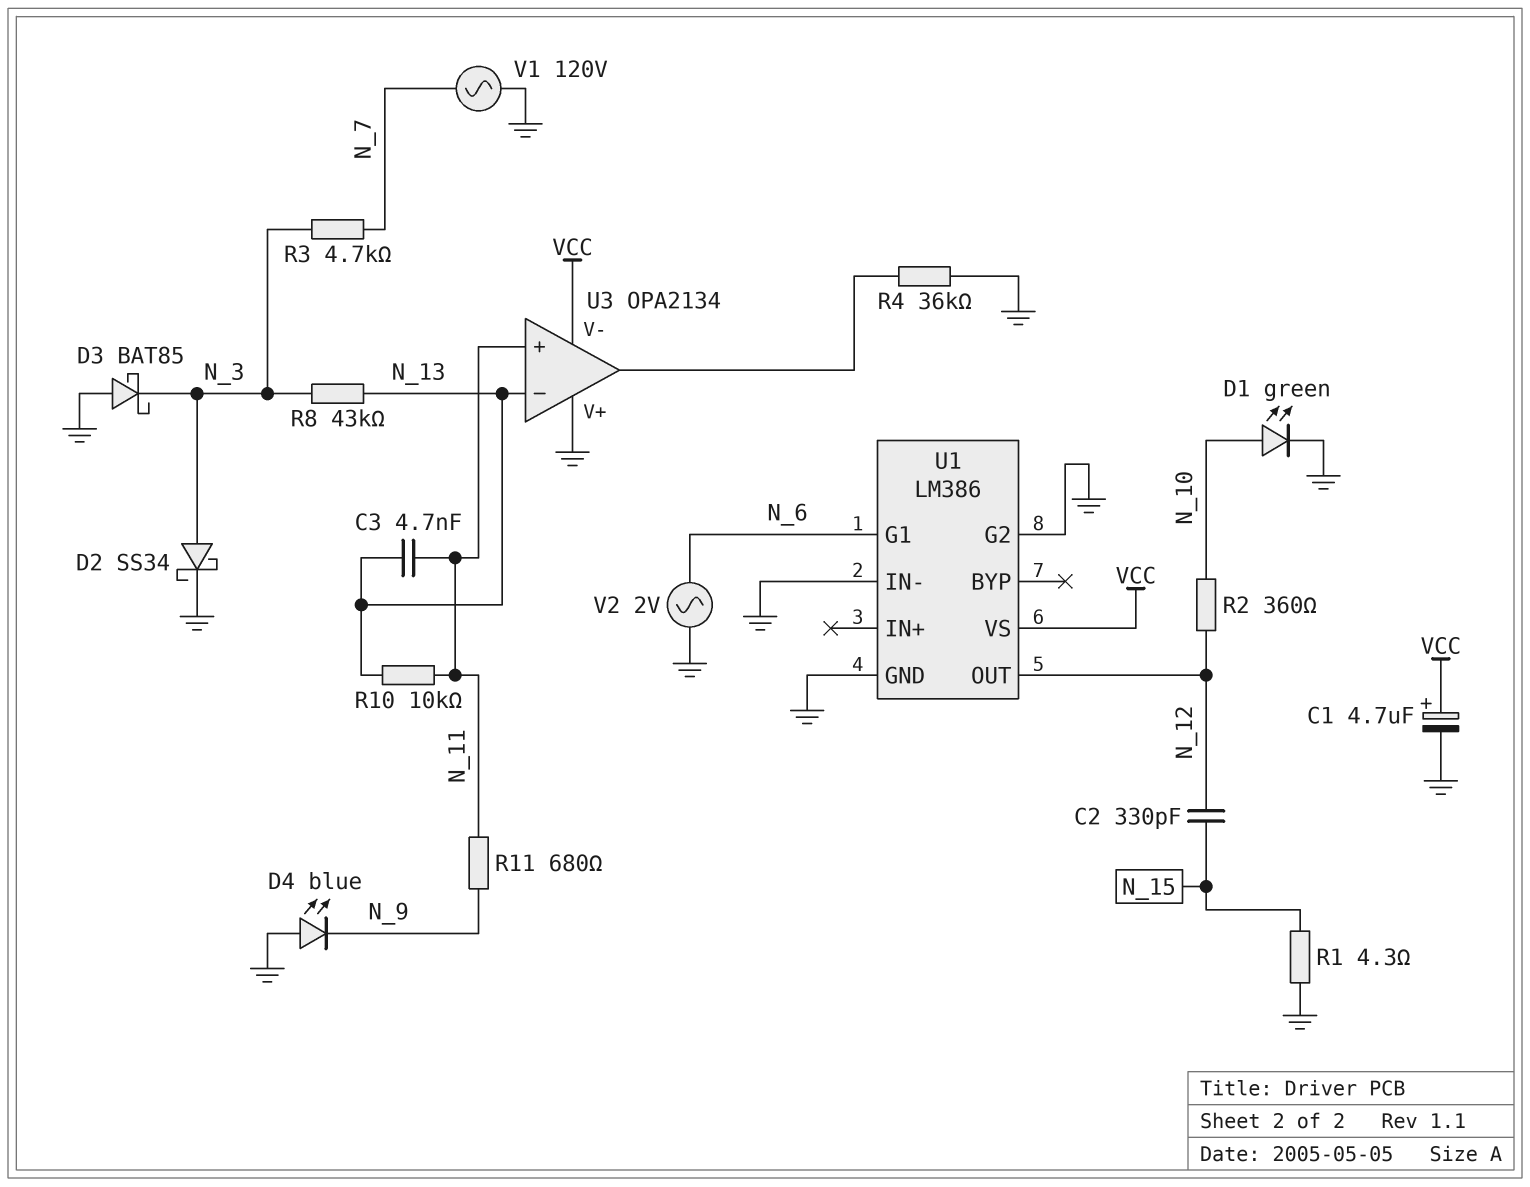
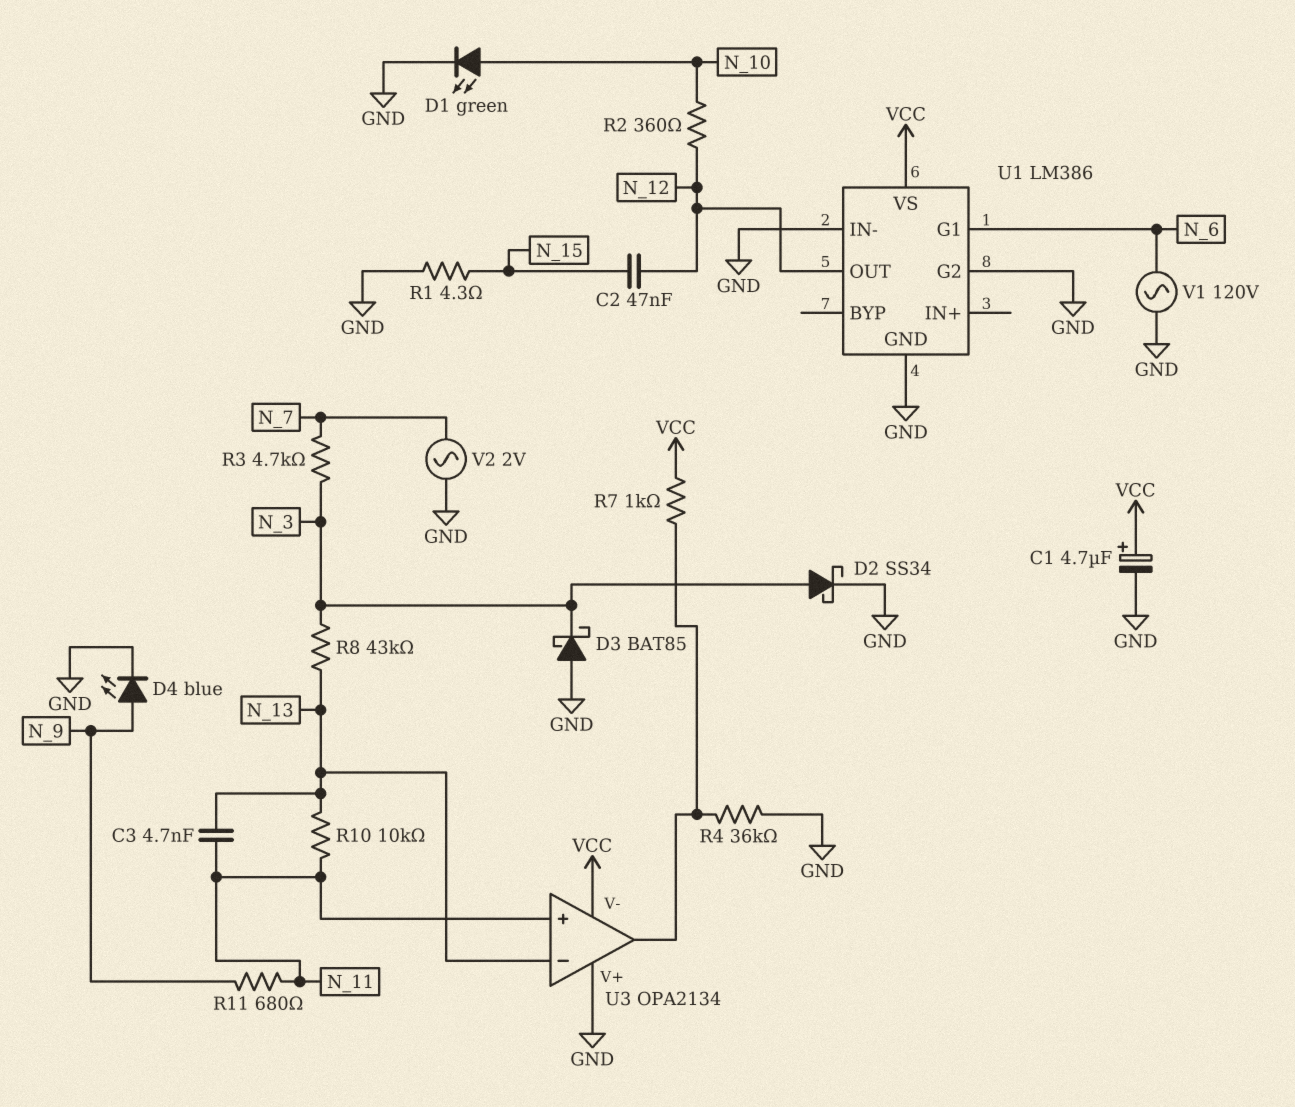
C2: 330pF (N_12, N_15) -> 47nF (N_12, N_15)
D4: LED blue (A GND, K N_9) -> LED blue (A N_9, K GND)
R7: none -> 1k (U3/out, VCC)
V1: AC 120V (GND, N_7) -> AC 120V (GND, N_6)
V2: AC 2V (GND, N_6) -> AC 2V (GND, N_7)

